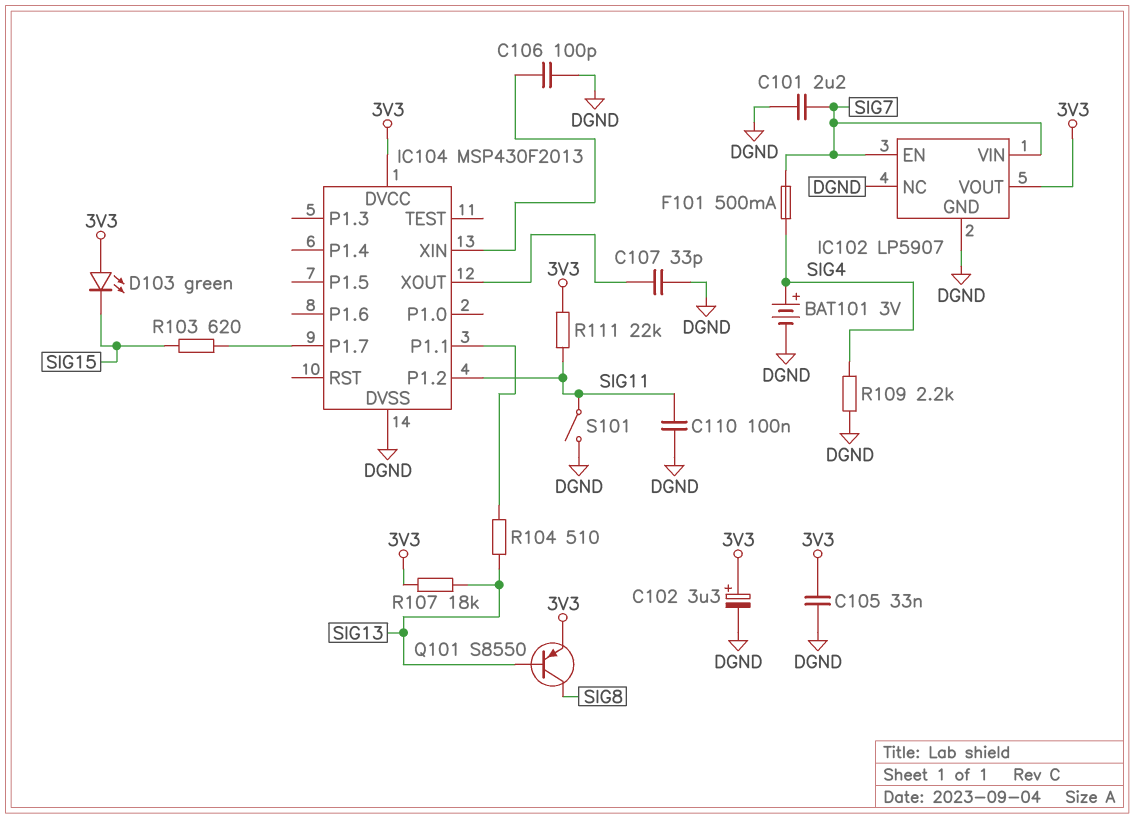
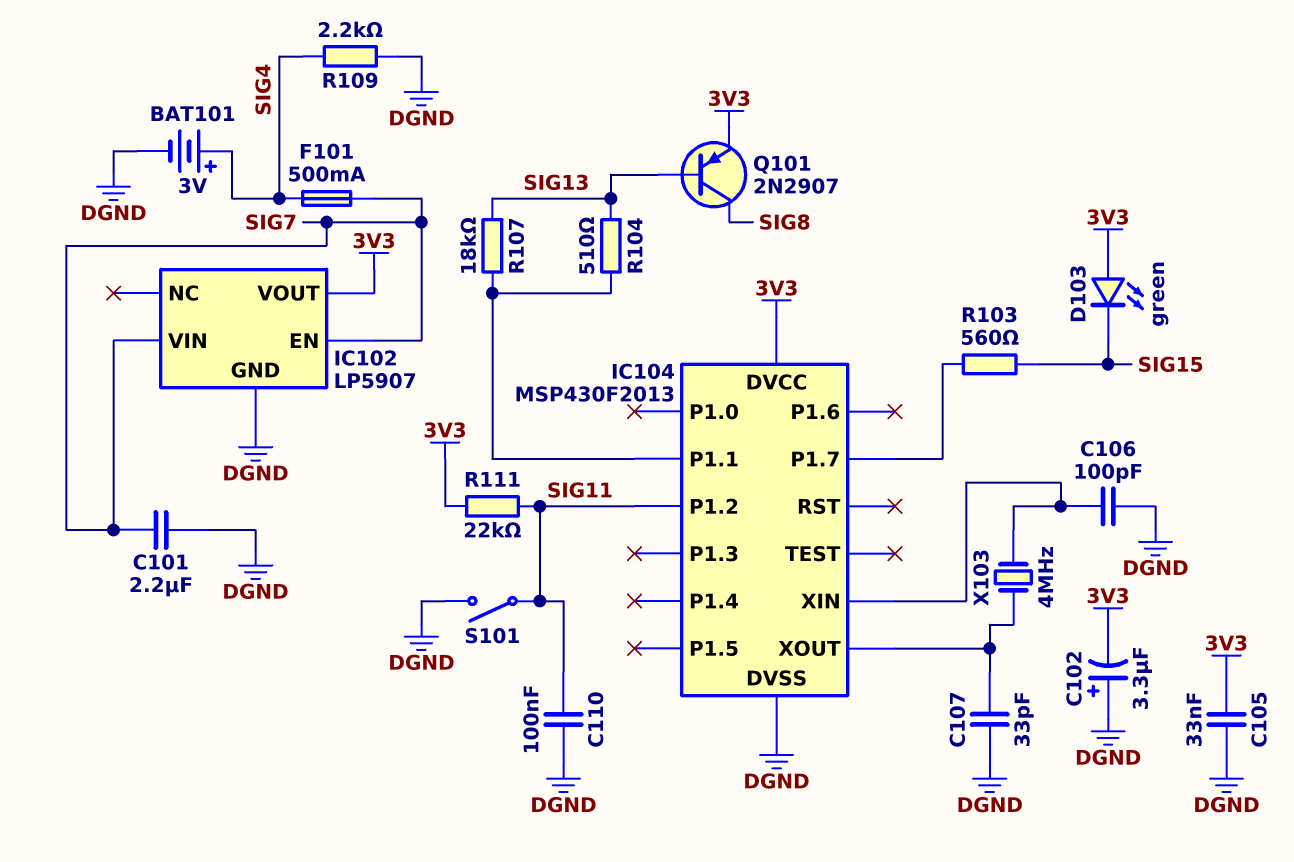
C102: 3.3uF (plus 3V3, minus DGND) -> 3.3uF (plus DGND, minus 3V3)
IC102 pin NC: DGND -> none
Q101: PNP S8550 (B SIG13, C SIG8, E 3V3) -> PNP 2N2907 (B SIG13, C SIG8, E 3V3)
R103: 620 (IC104/P1.7, SIG15) -> 560 (IC104/P1.7, SIG15)
R107: 18k (3V3, SIG13) -> 18k (IC104/P1.1, SIG13)
X103: none -> 4MHz (IC104/XIN, IC104/XOUT)

